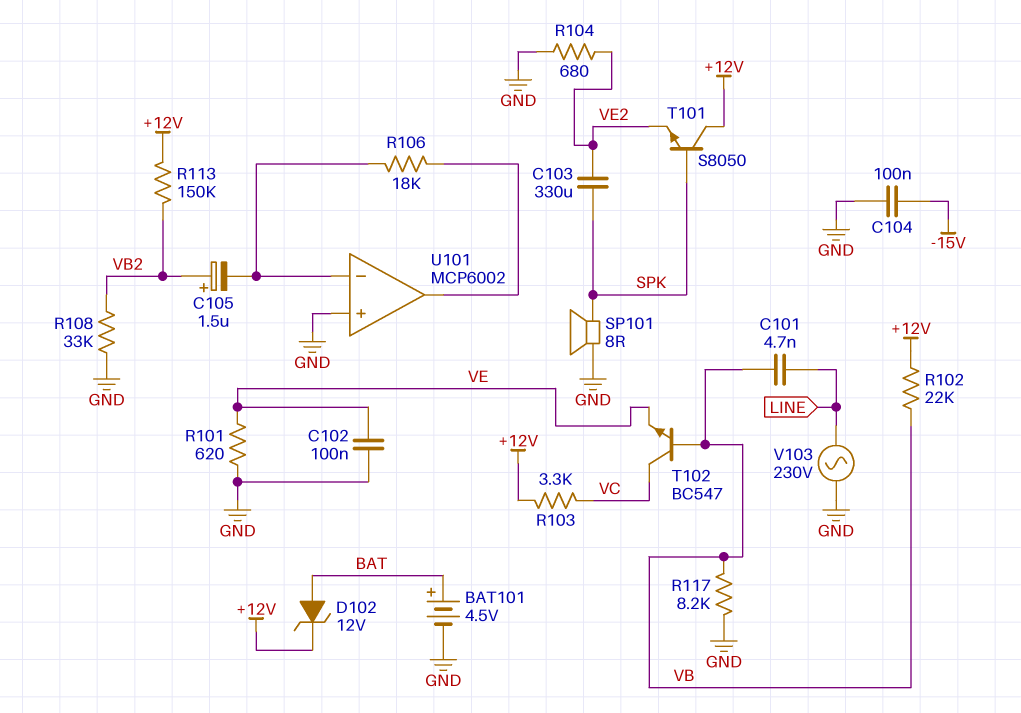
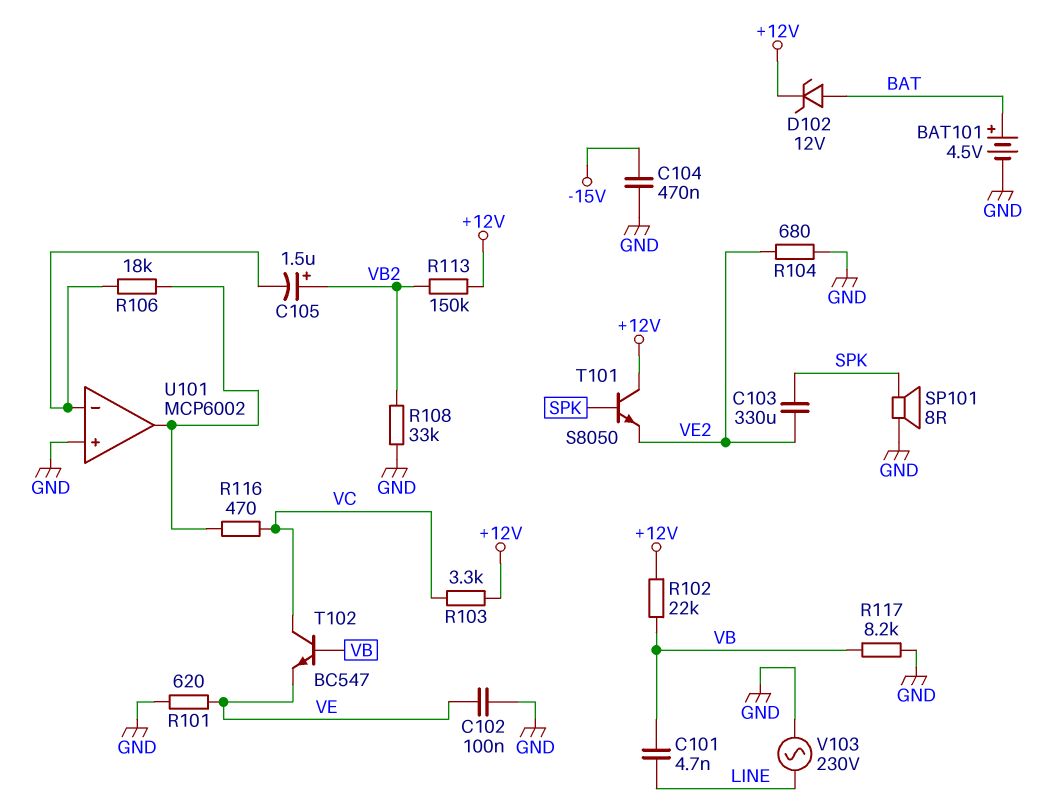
C104: 100nF (-15V, GND) -> 470nF (-15V, GND)
R116: none -> 470 (U101/out, VC)

